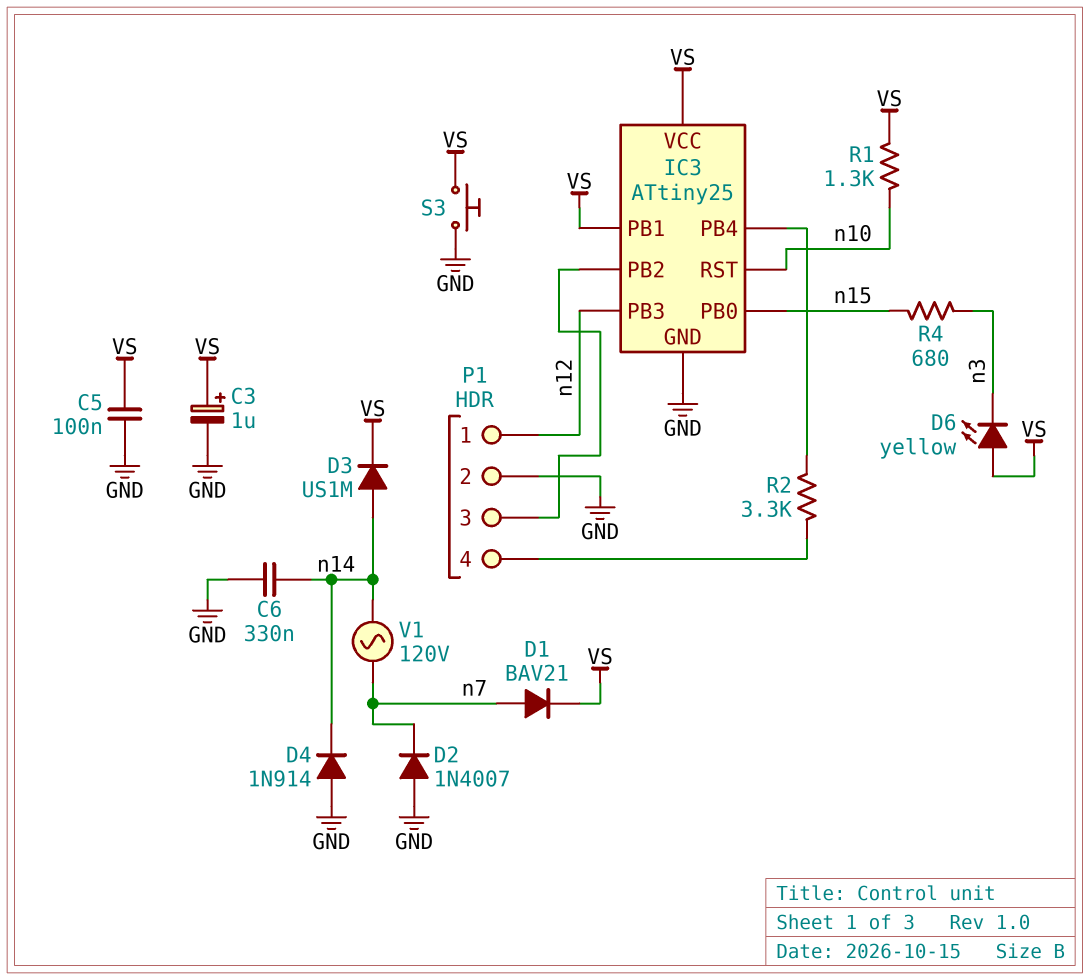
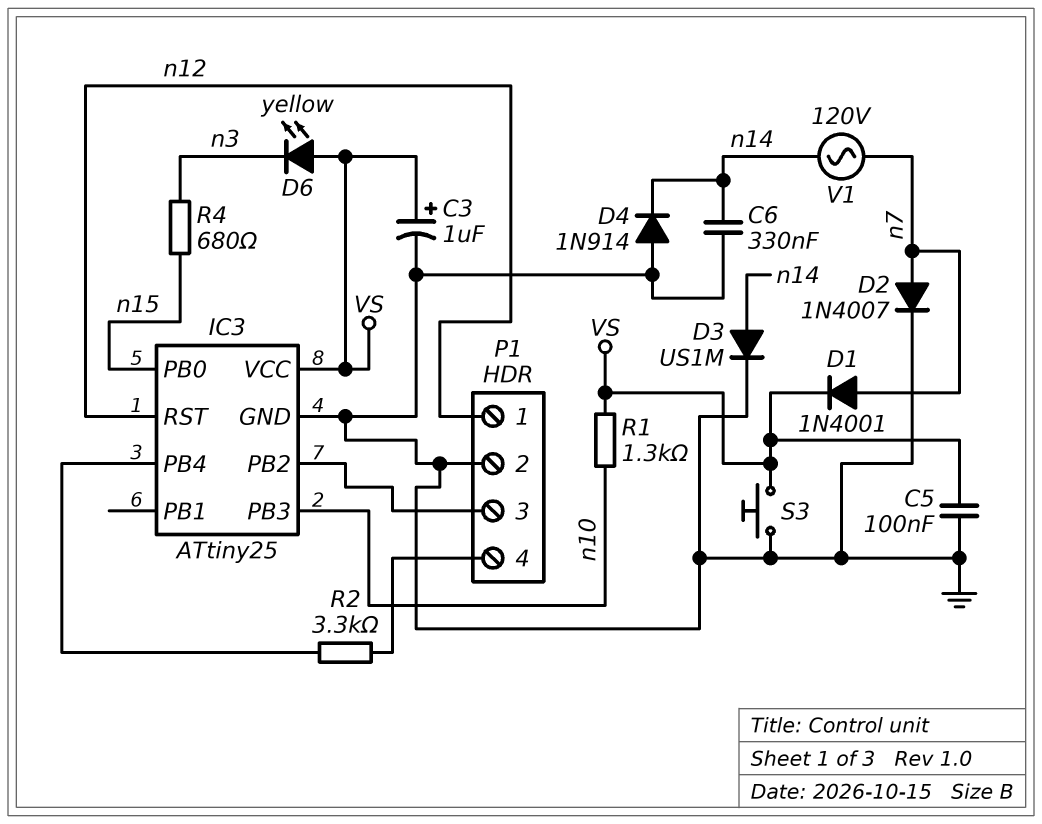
D1: diode BAV21 (A n7, K VS) -> diode 1N4001 (A n7, K VS)
D2: diode 1N4007 (A GND, K n7) -> diode 1N4007 (A n7, K GND)
D3: diode US1M (A n14, K VS) -> diode US1M (A n14, K GND)
IC3 pin PB1: VS -> none
IC3 pin PB3: n12 -> n10
IC3 pin RST: n10 -> n12

